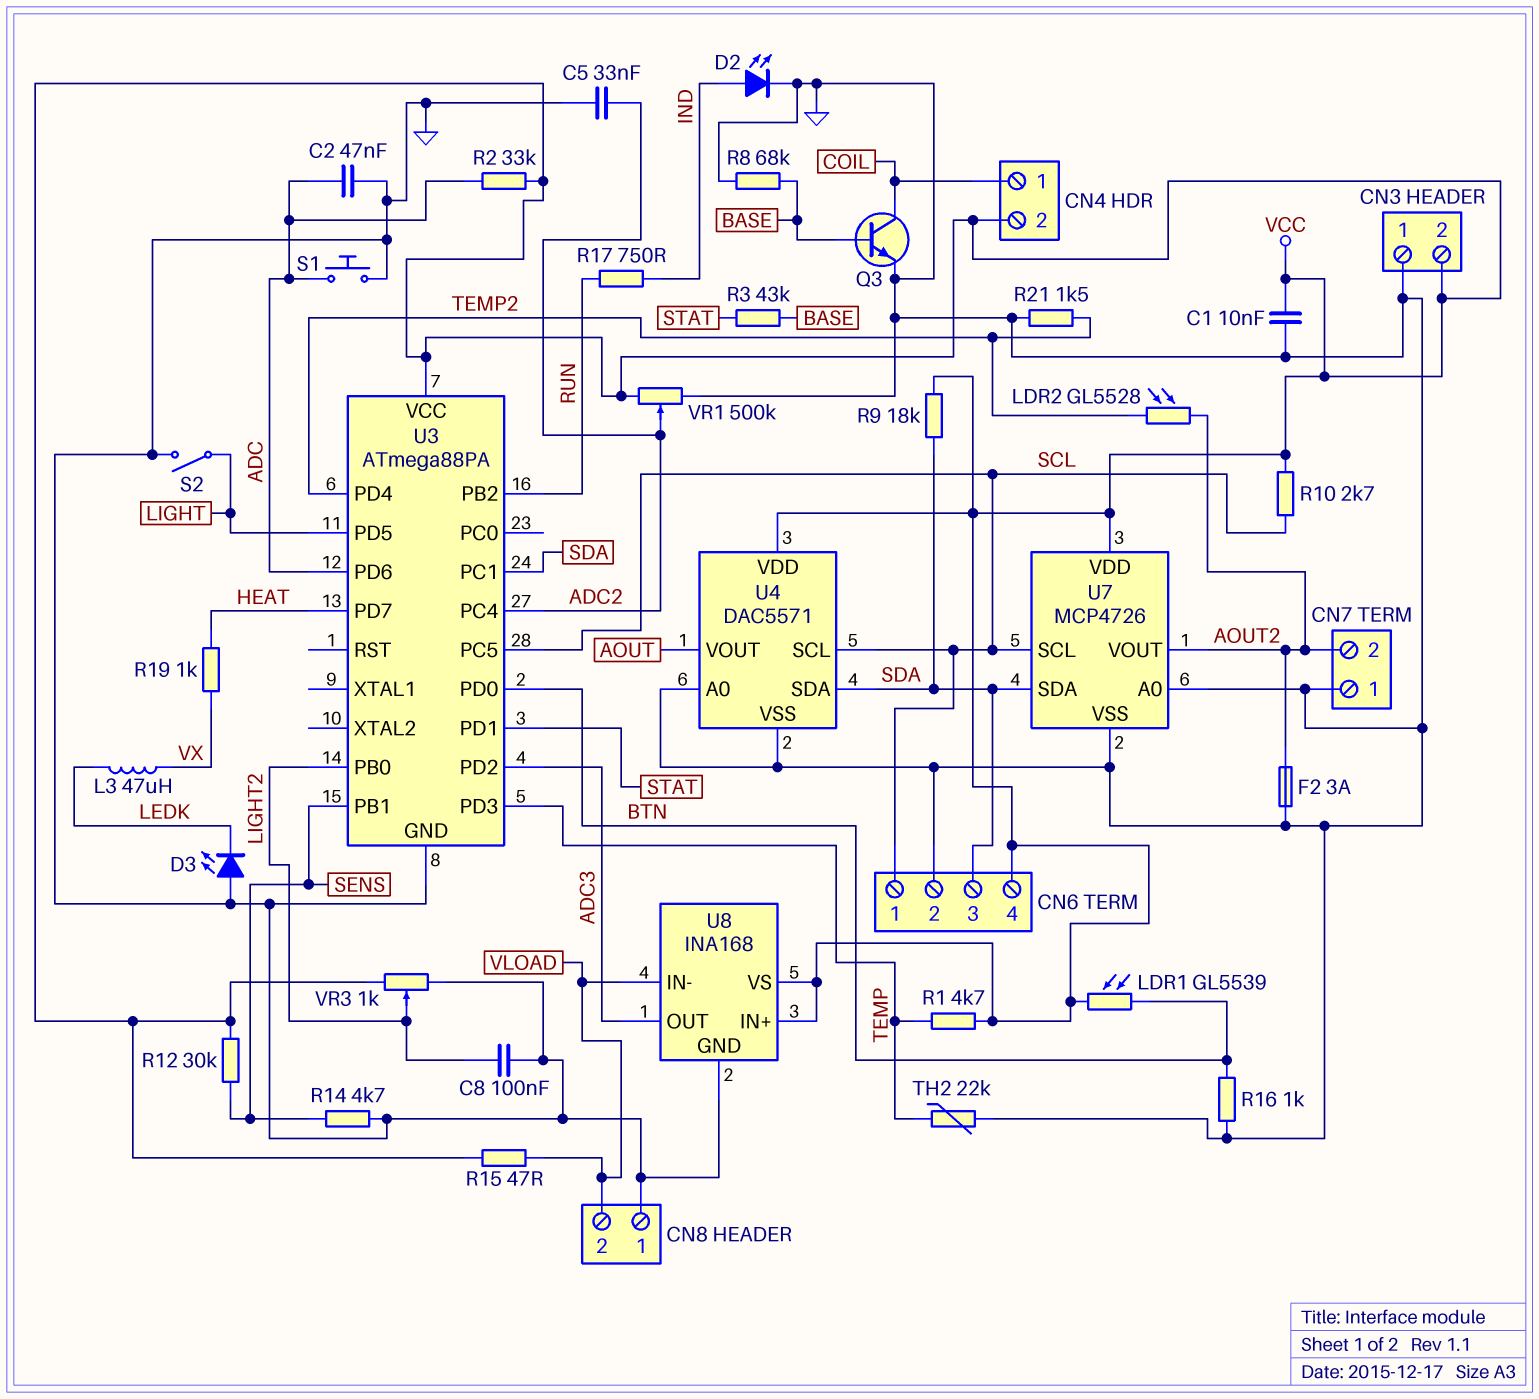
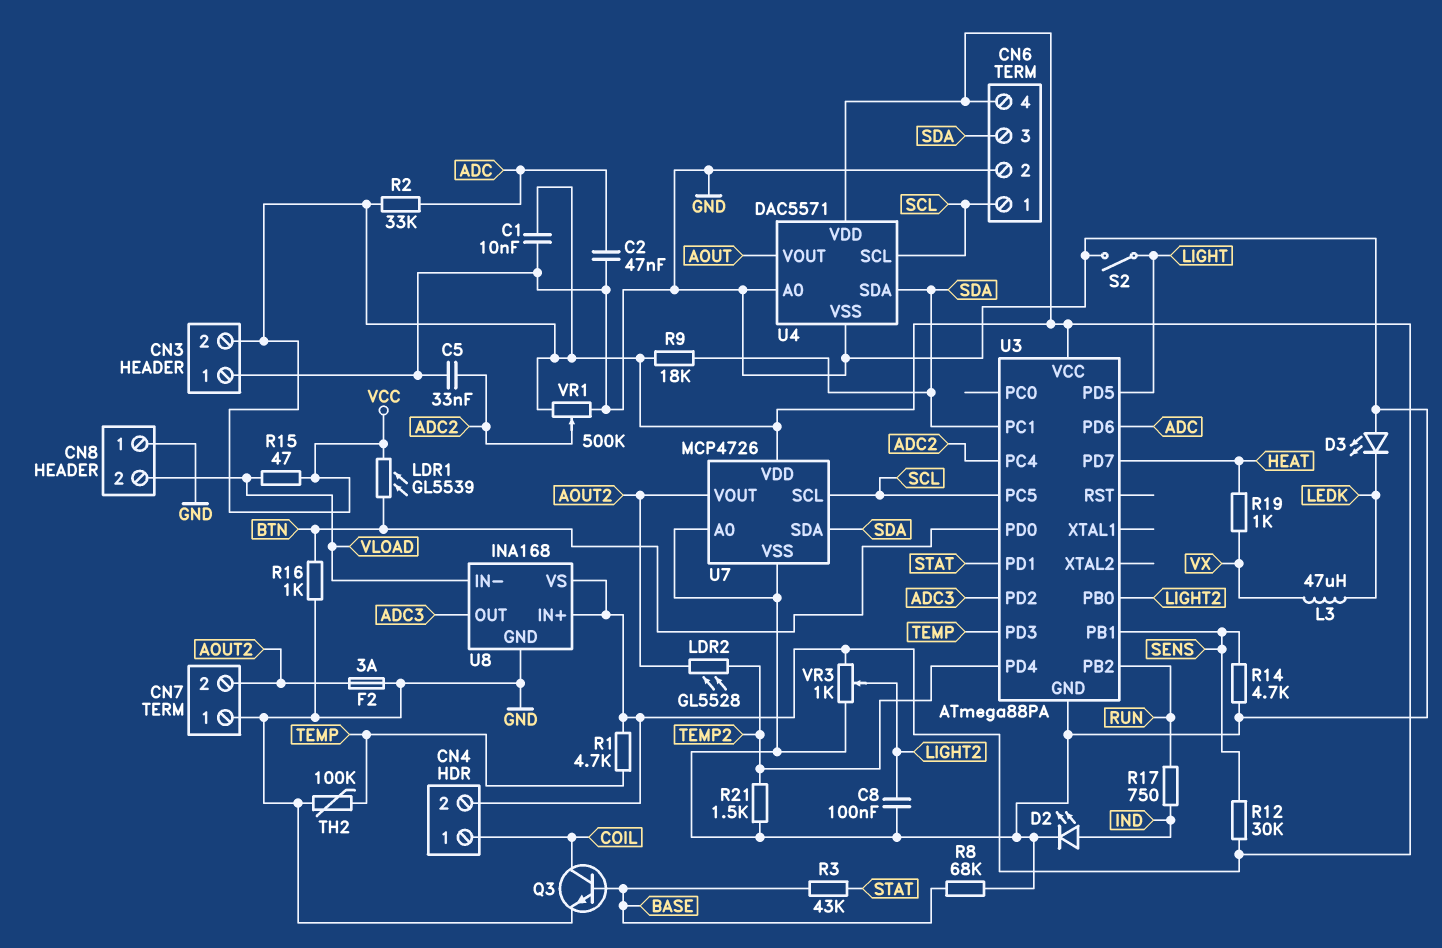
R10: 2.7k (SCL, VCC) -> none
S1: button (ADC, GND) -> none
TH2: 22k (GND, TEMP) -> 100k (GND, TEMP)

